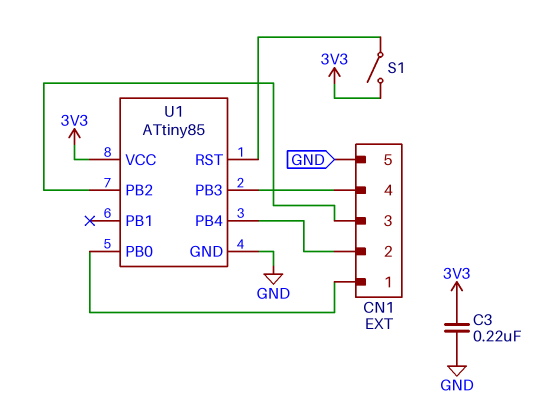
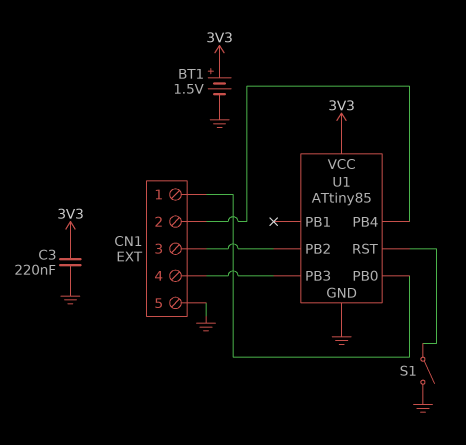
BT1: none -> 1.5V (plus 3V3, minus GND)
S1: switch (3V3, U1/RST) -> switch (GND, U1/RST)

